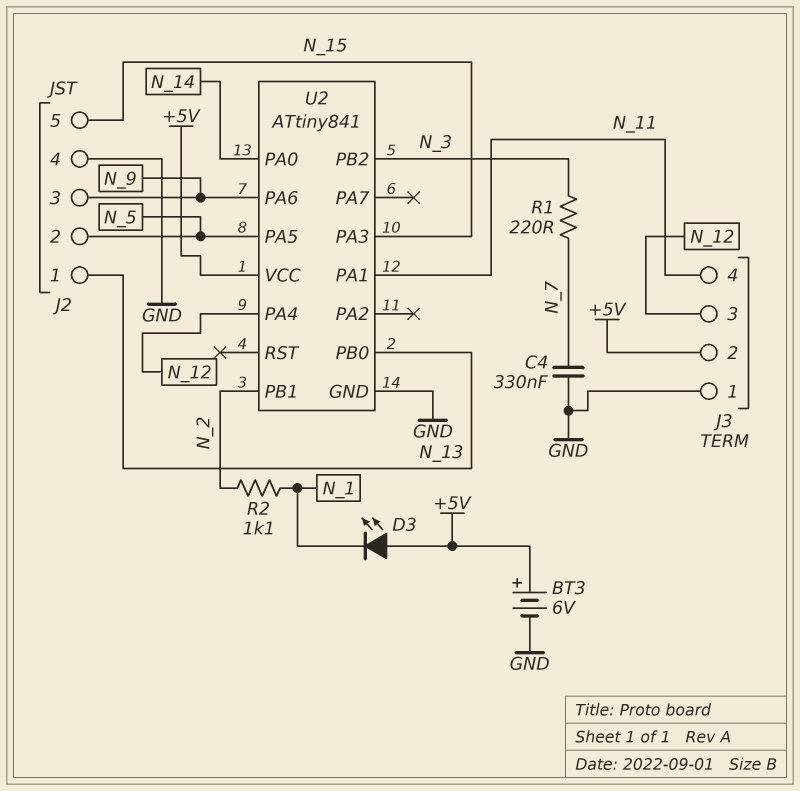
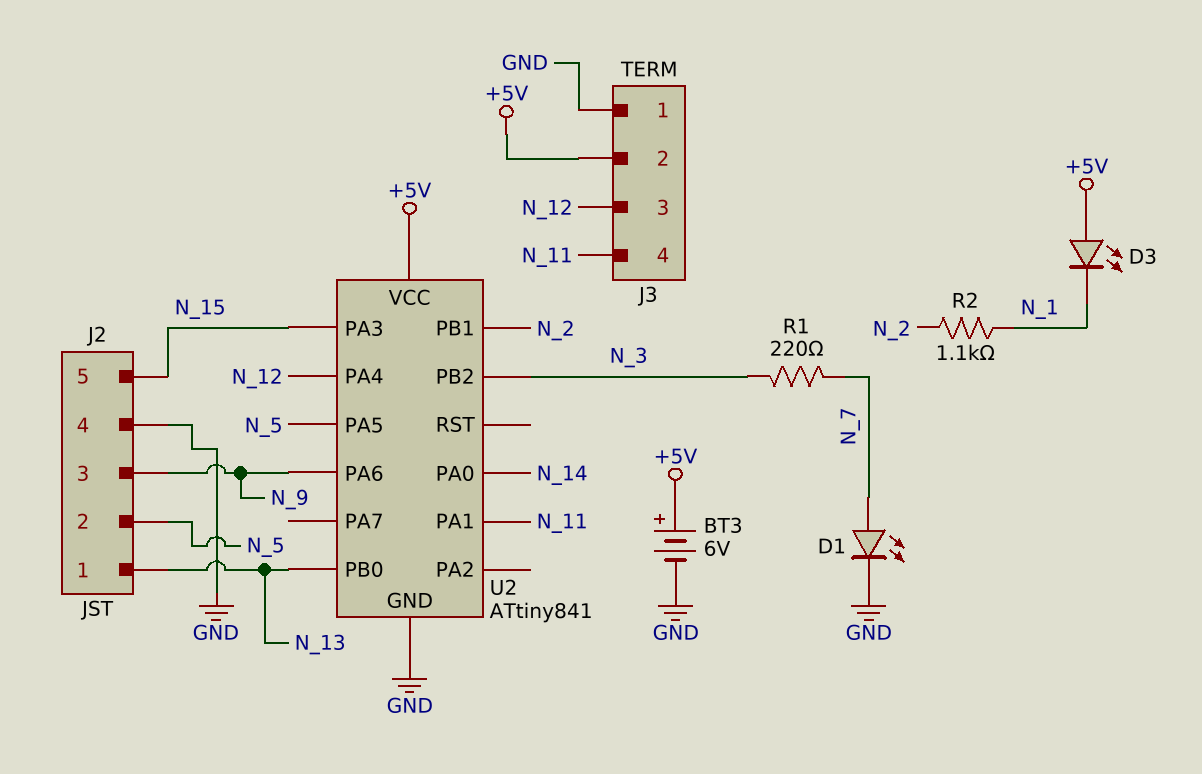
C4: 330nF (GND, N_7) -> none
D1: none -> LED (A N_7, K GND)

